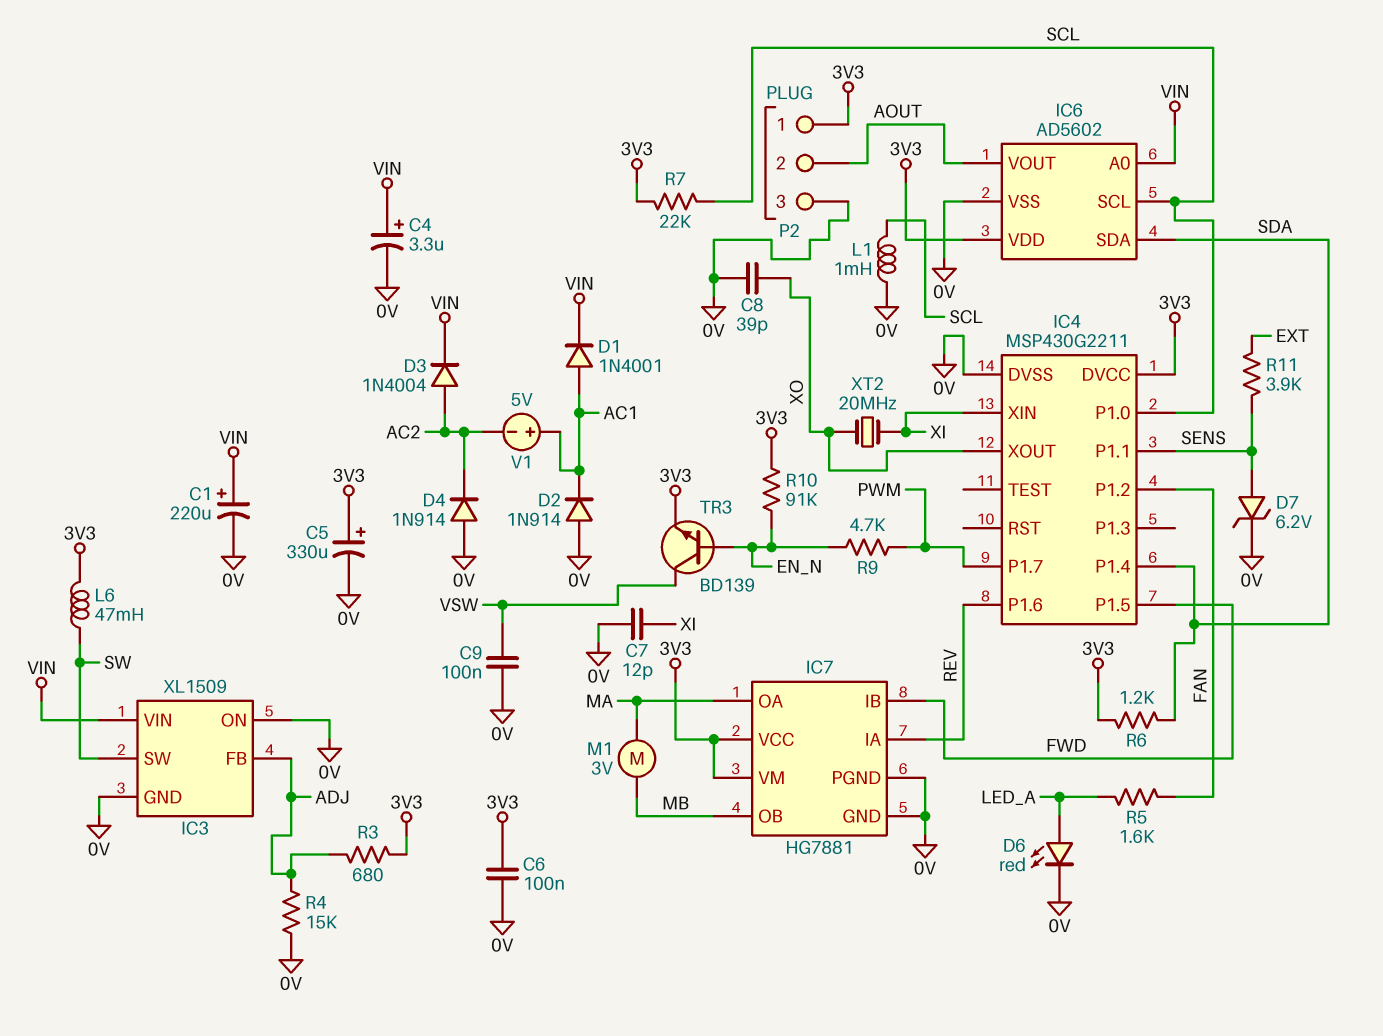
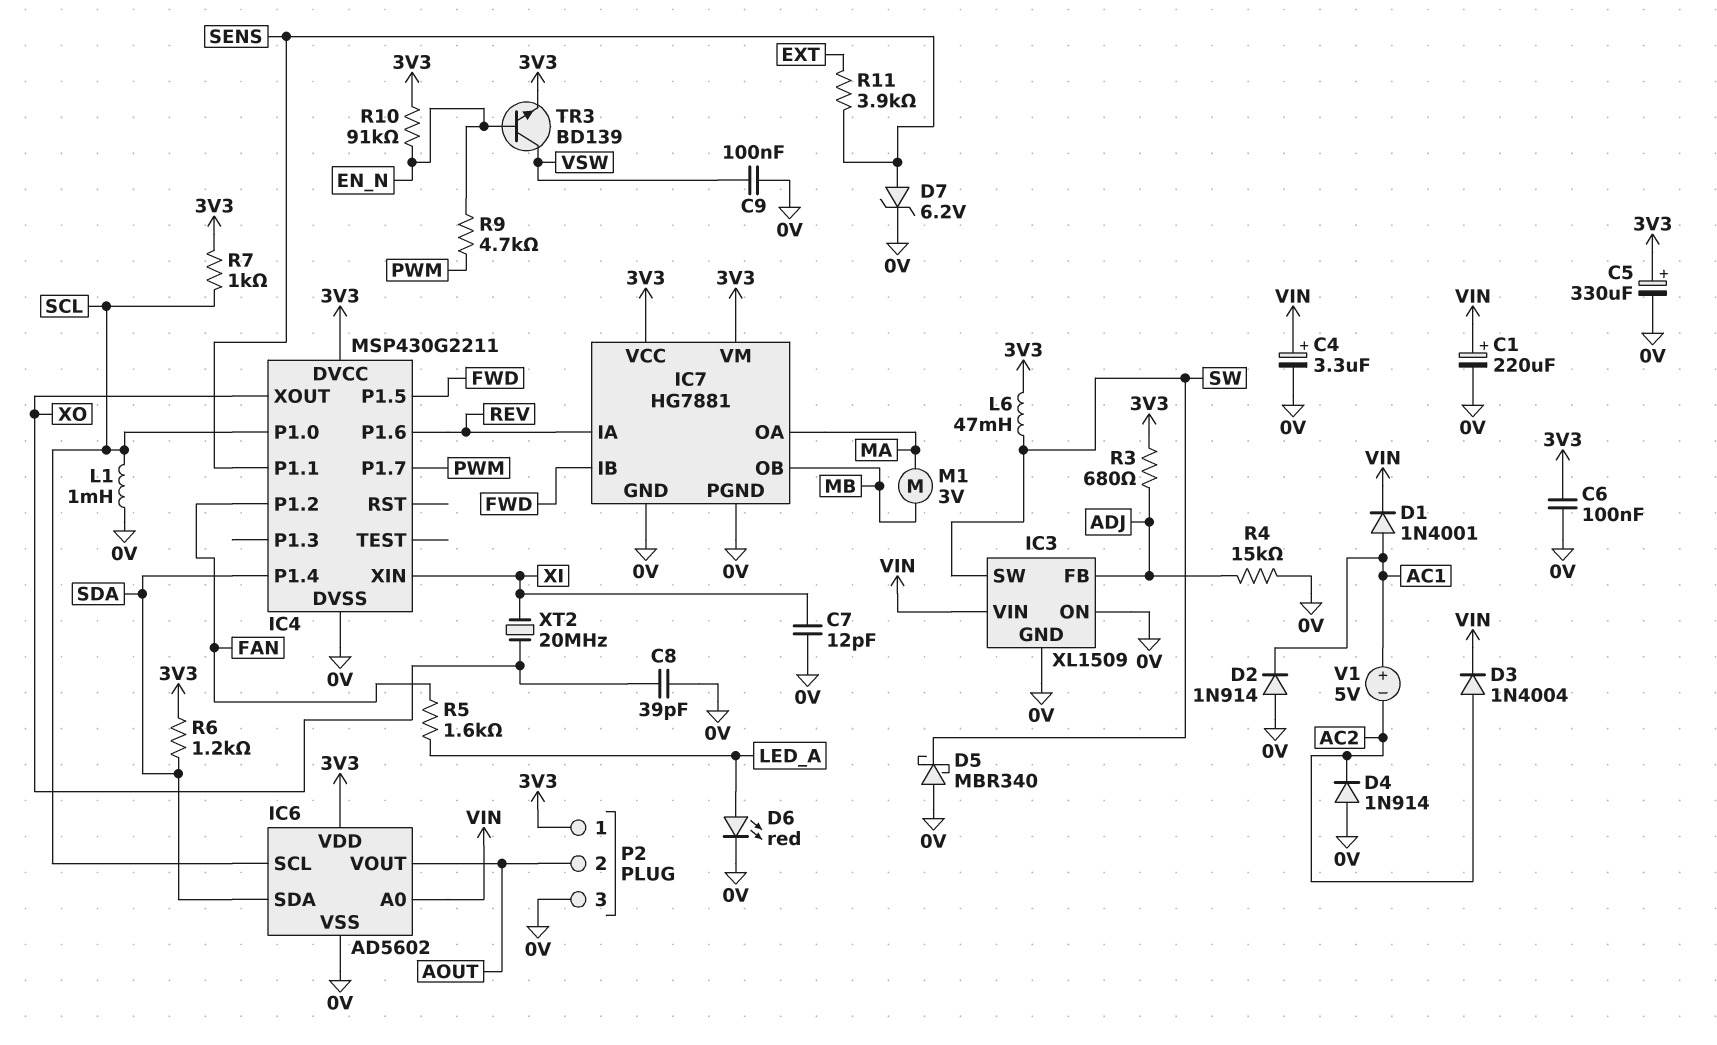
D5: none -> schottky MBR340 (A 0V, K SW)
R7: 22k (3V3, SCL) -> 1k (3V3, SCL)

